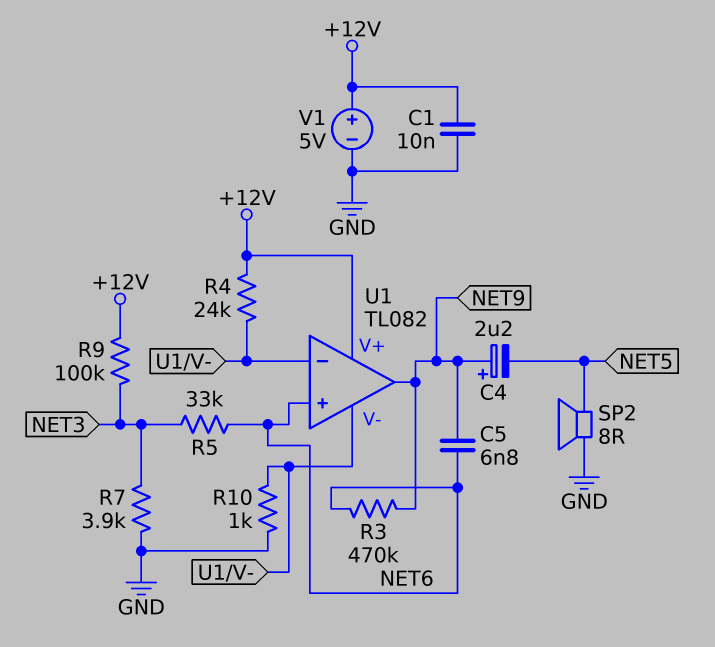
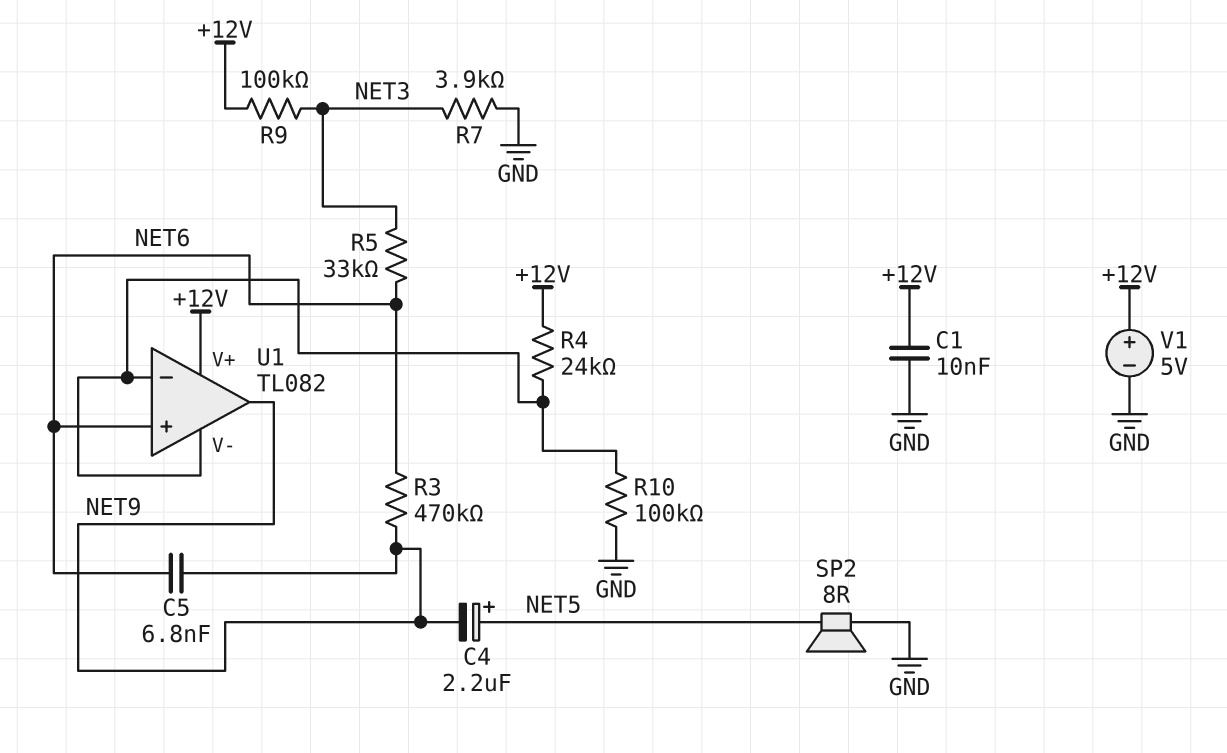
C4: 2.2uF (plus NET9, minus NET5) -> 2.2uF (plus NET5, minus NET9)
R10: 1k (GND, U1/V-) -> 100k (GND, U1/V-)

